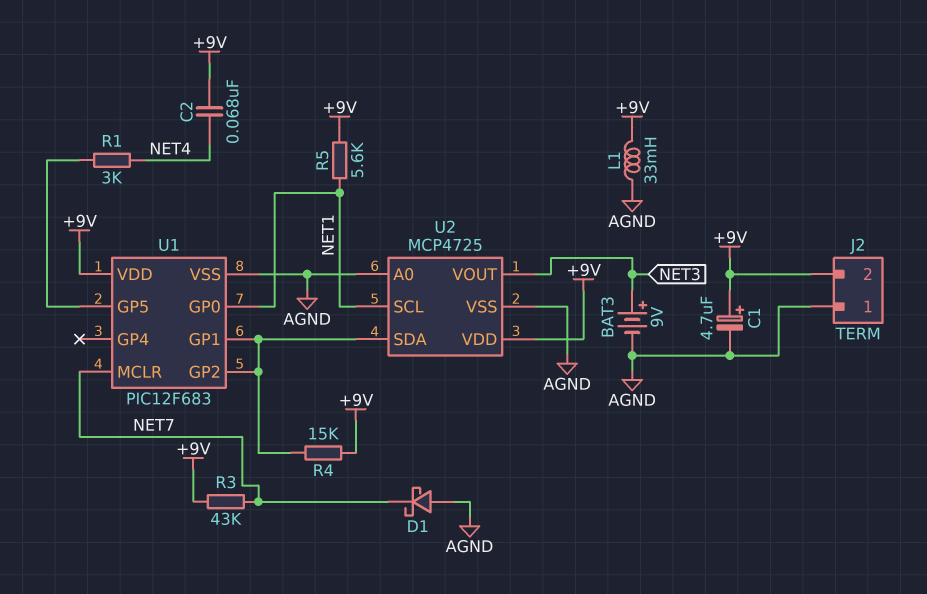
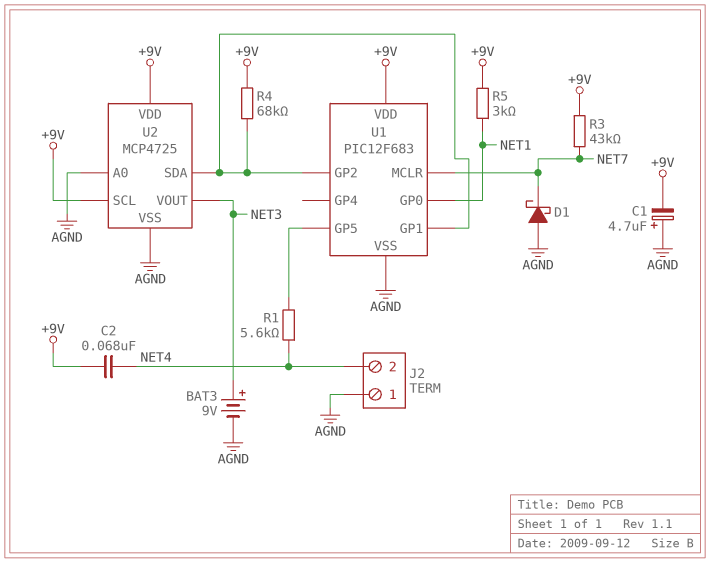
C1: 4.7uF (plus +9V, minus AGND) -> 4.7uF (plus AGND, minus +9V)
J2 pin 2: +9V -> NET4
L1: 33mH (+9V, AGND) -> none
R1: 3k (NET4, U1/GP5) -> 5.6k (NET4, U1/GP5)
R4: 15k (+9V, U1/GP1) -> 68k (+9V, U1/GP1)
R5: 5.6k (+9V, NET1) -> 3k (+9V, NET1)
U2 pin SCL: NET1 -> +9V

